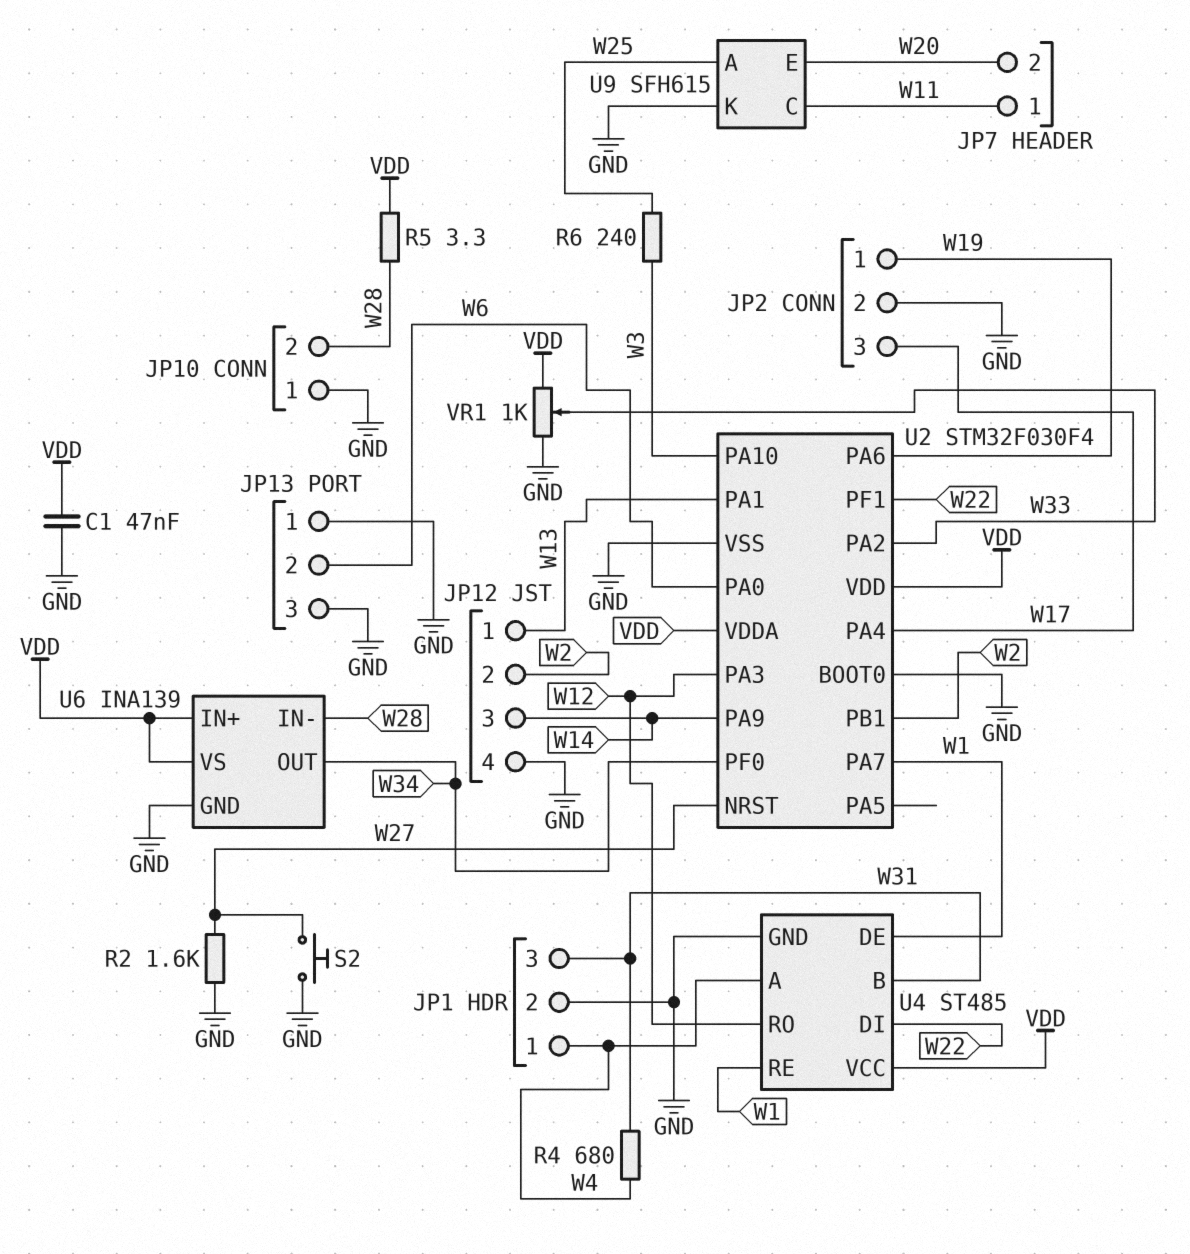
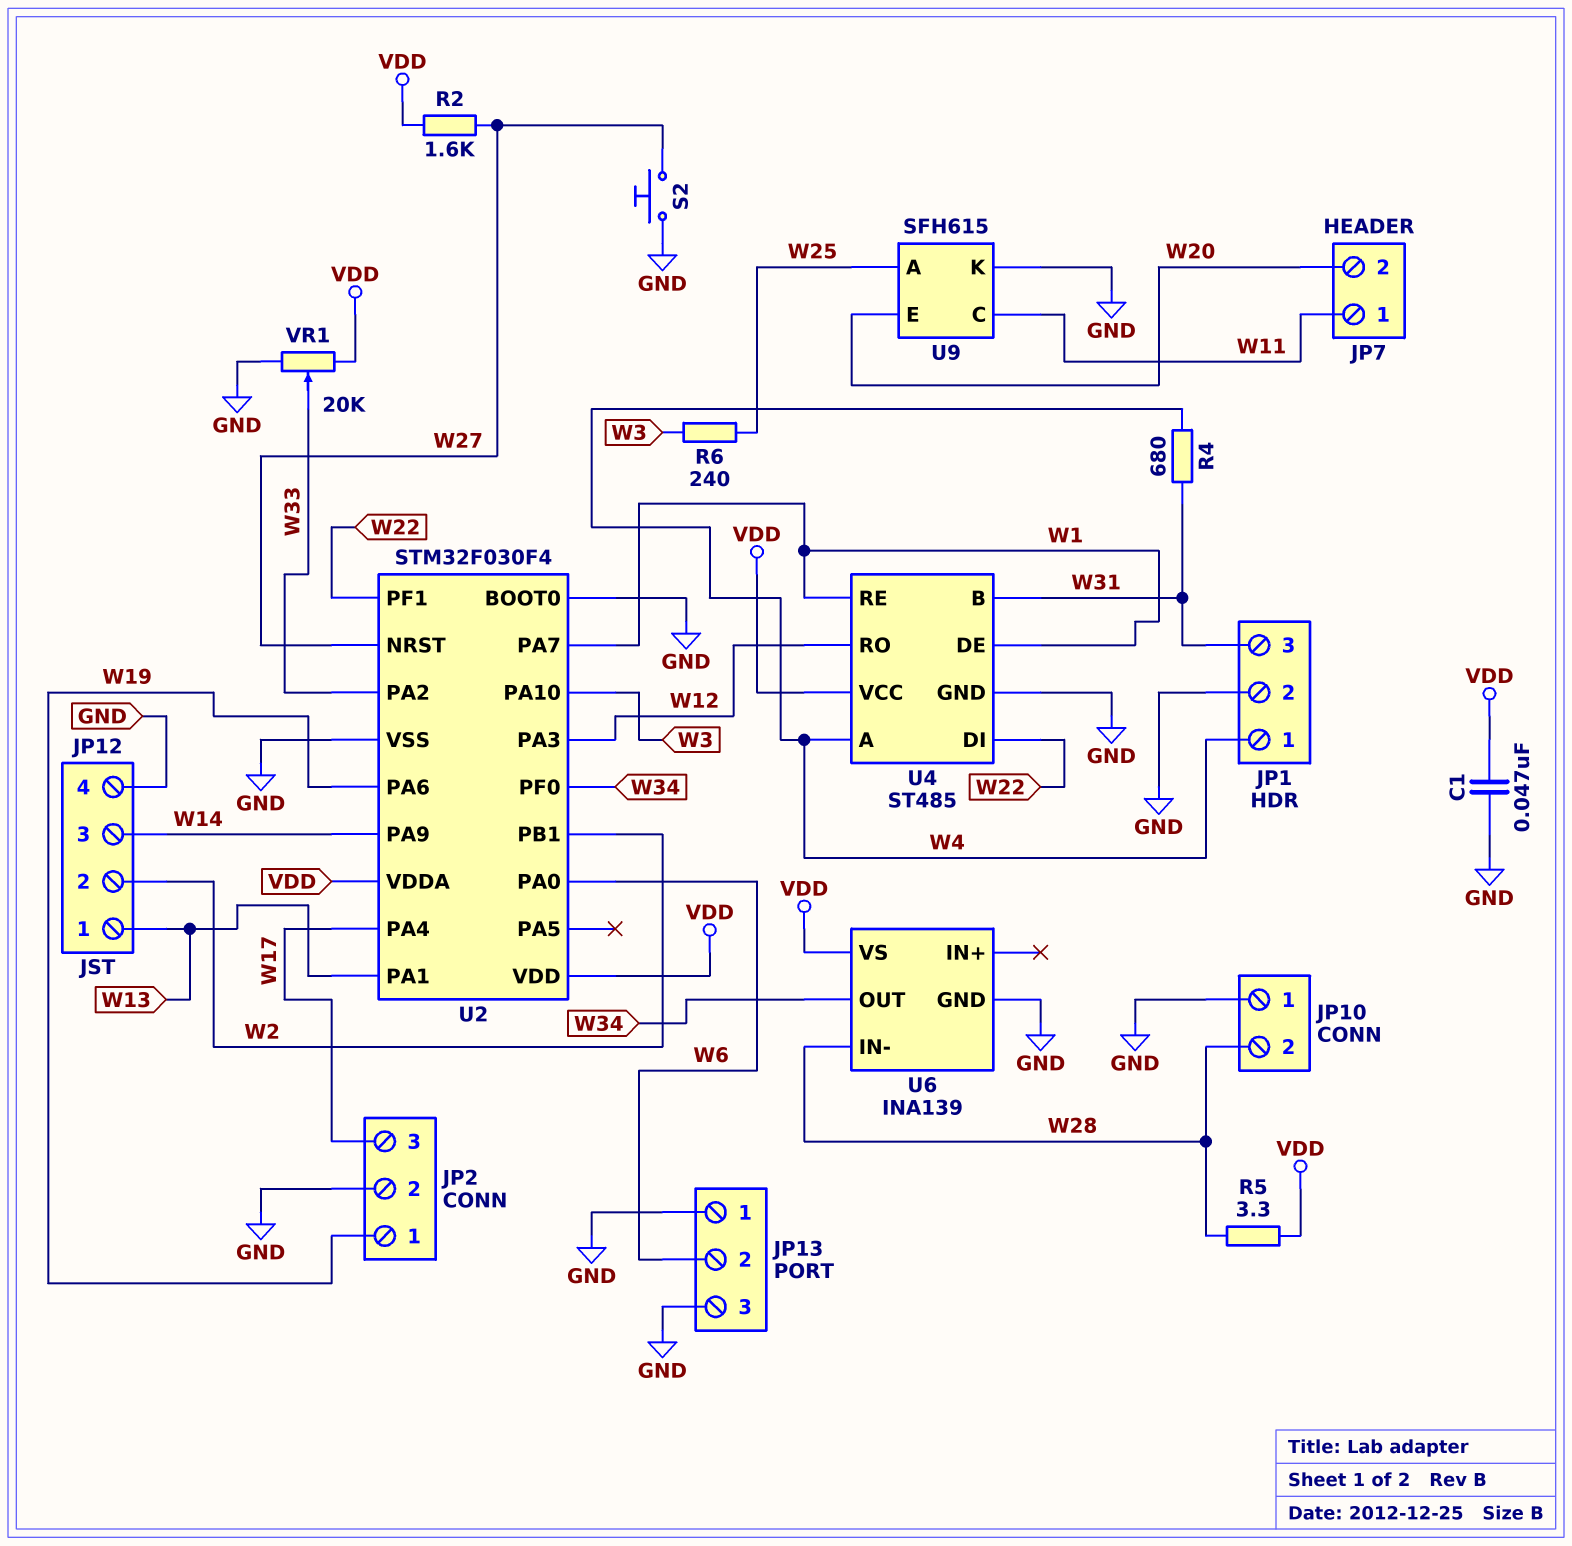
R2: 1.6k (GND, W27) -> 1.6k (VDD, W27)
U6 pin IN+: VDD -> none
VR1: 1k (GND, VDD, wiper W33) -> 20k (GND, VDD, wiper W33)

